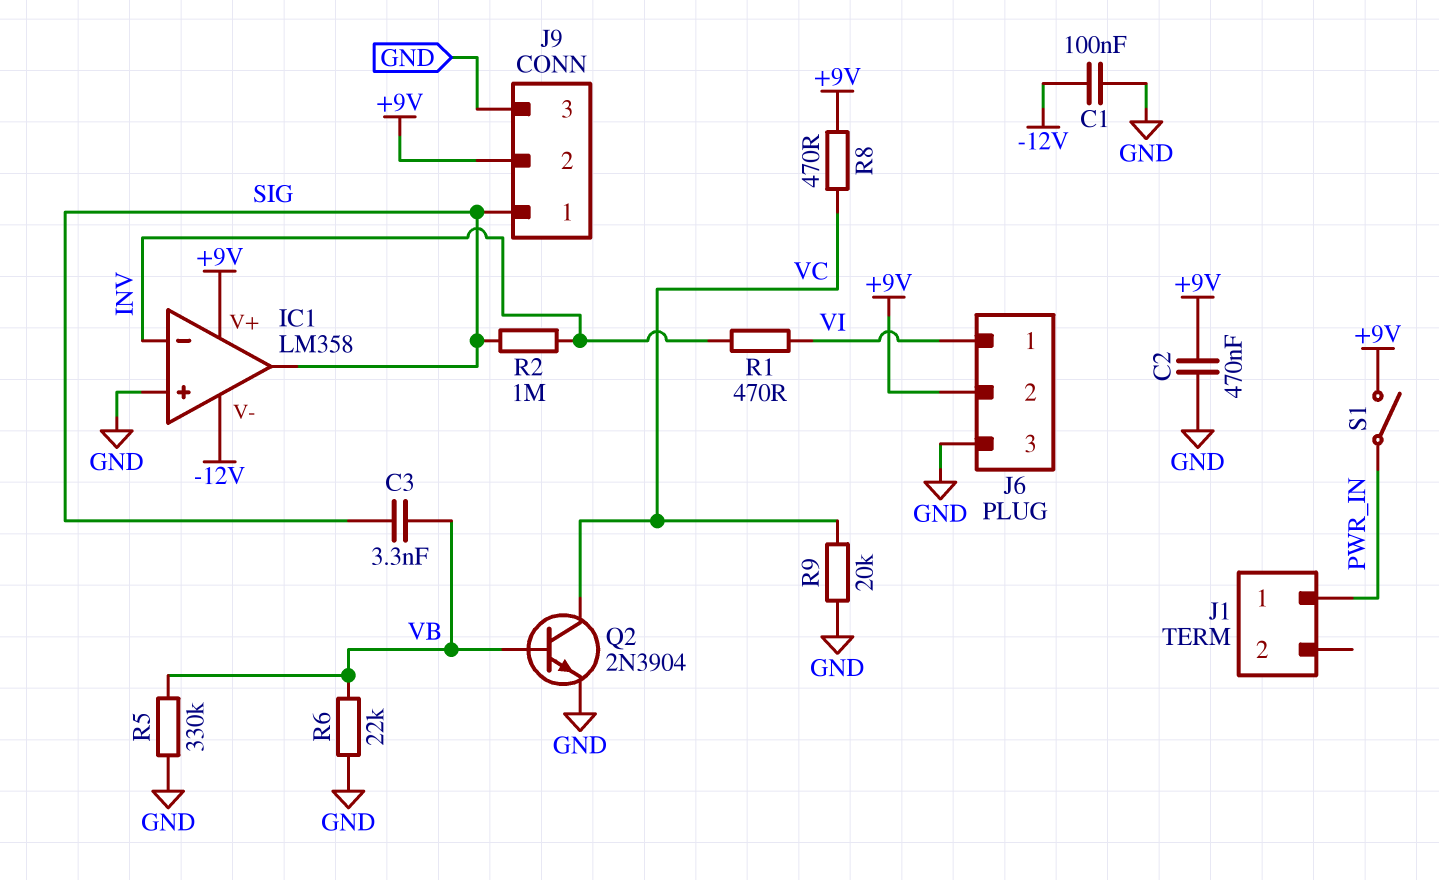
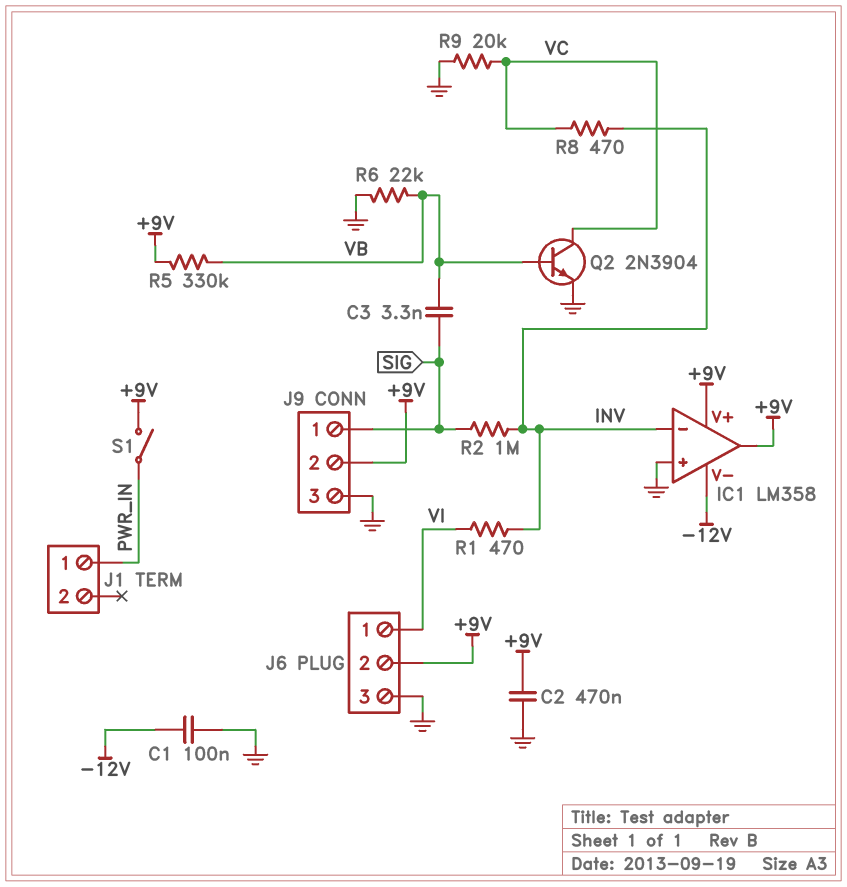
IC1 pin out: SIG -> +9V
R5: 330k (GND, VB) -> 330k (+9V, VB)
R8: 470 (+9V, VC) -> 470 (INV, VC)

